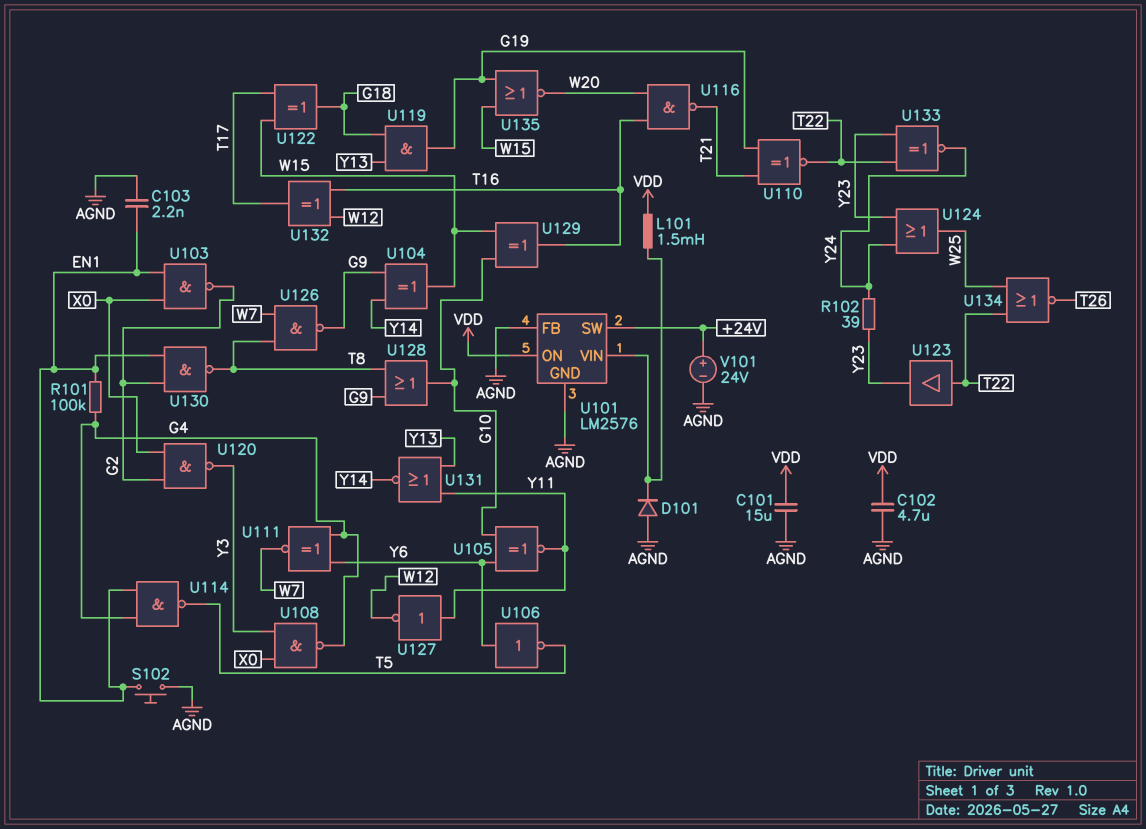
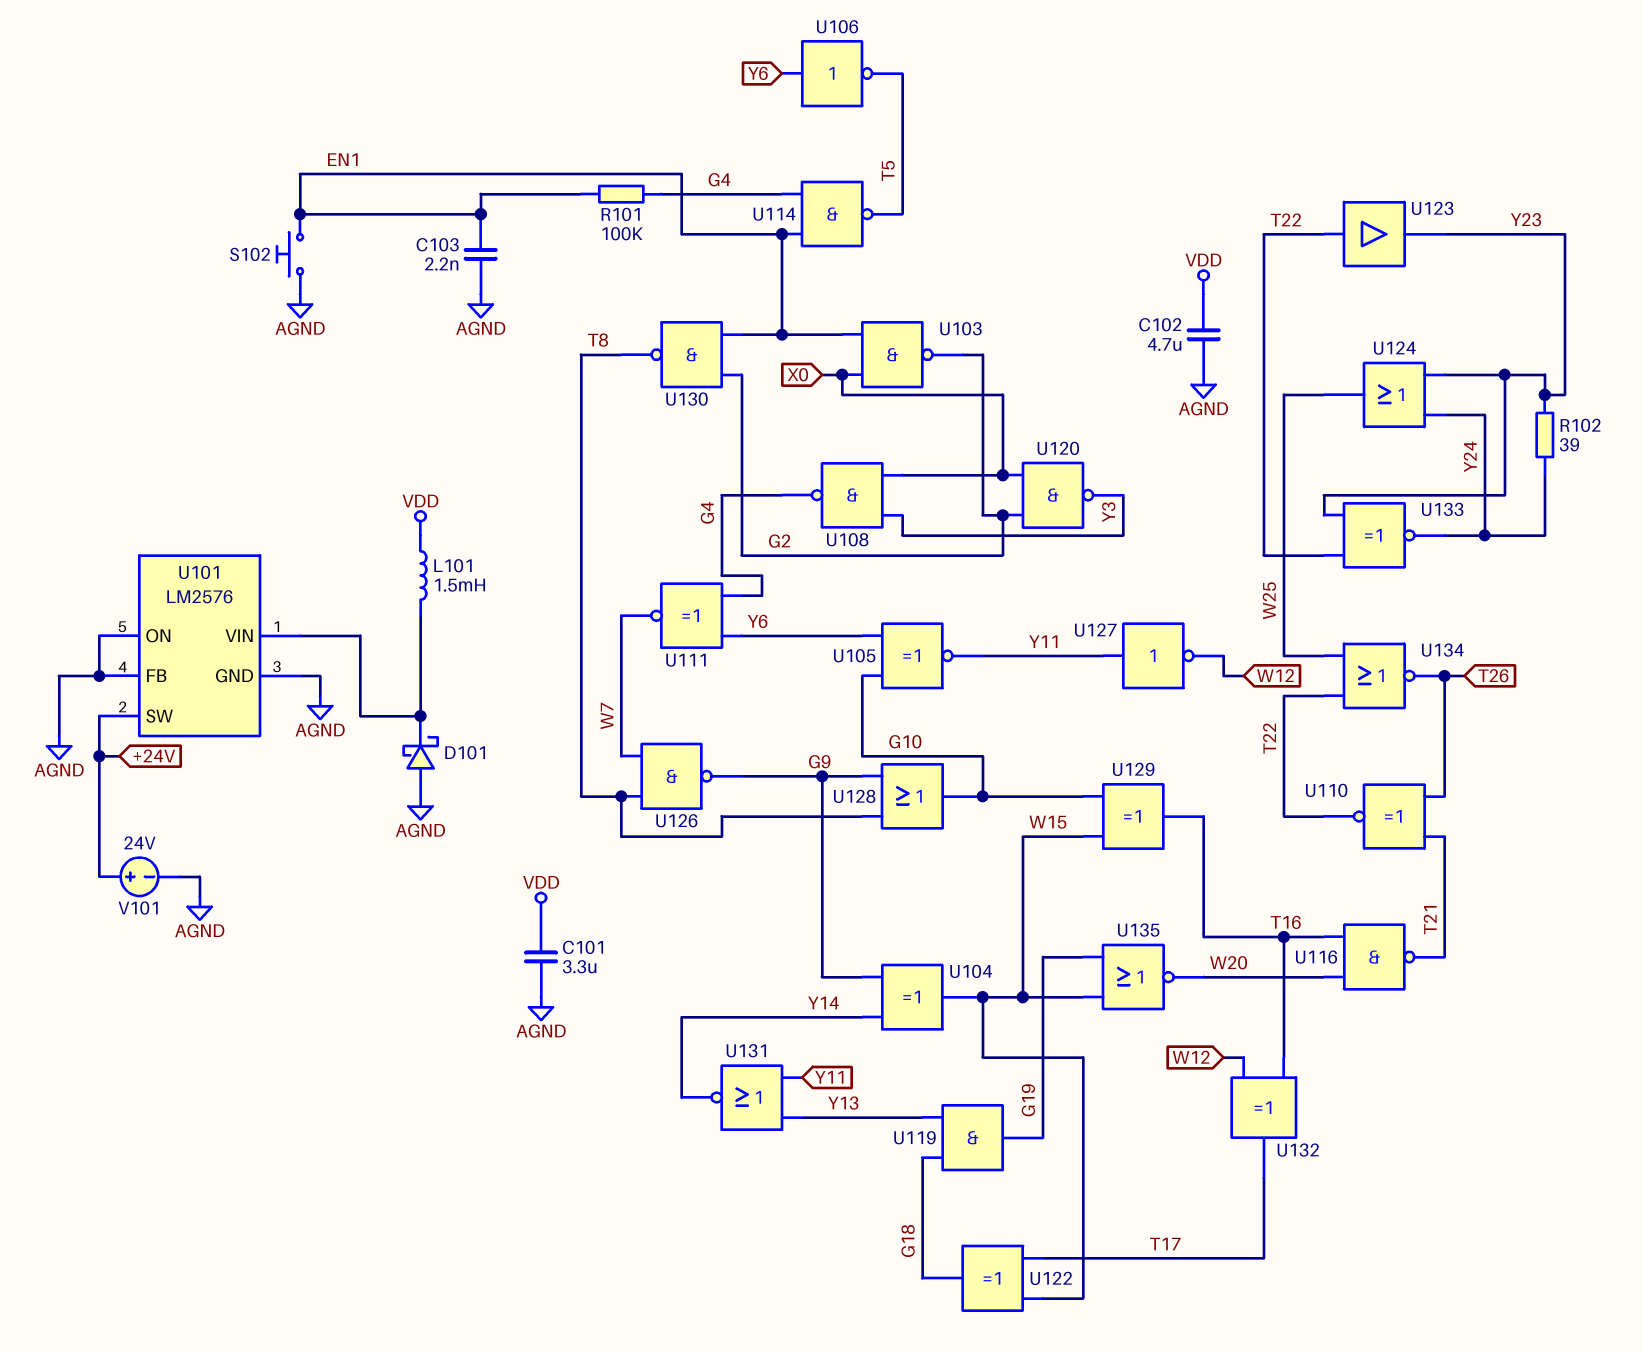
C101: 15uF (AGND, VDD) -> 3.3uF (AGND, VDD)
D101: diode (A AGND, K U101/VIN) -> schottky (A AGND, K U101/VIN)
U101 pin ON: VDD -> AGND
U110: XNOR (in G19, in T21, out T22) -> XNOR (in T21, in T26, out T22)

